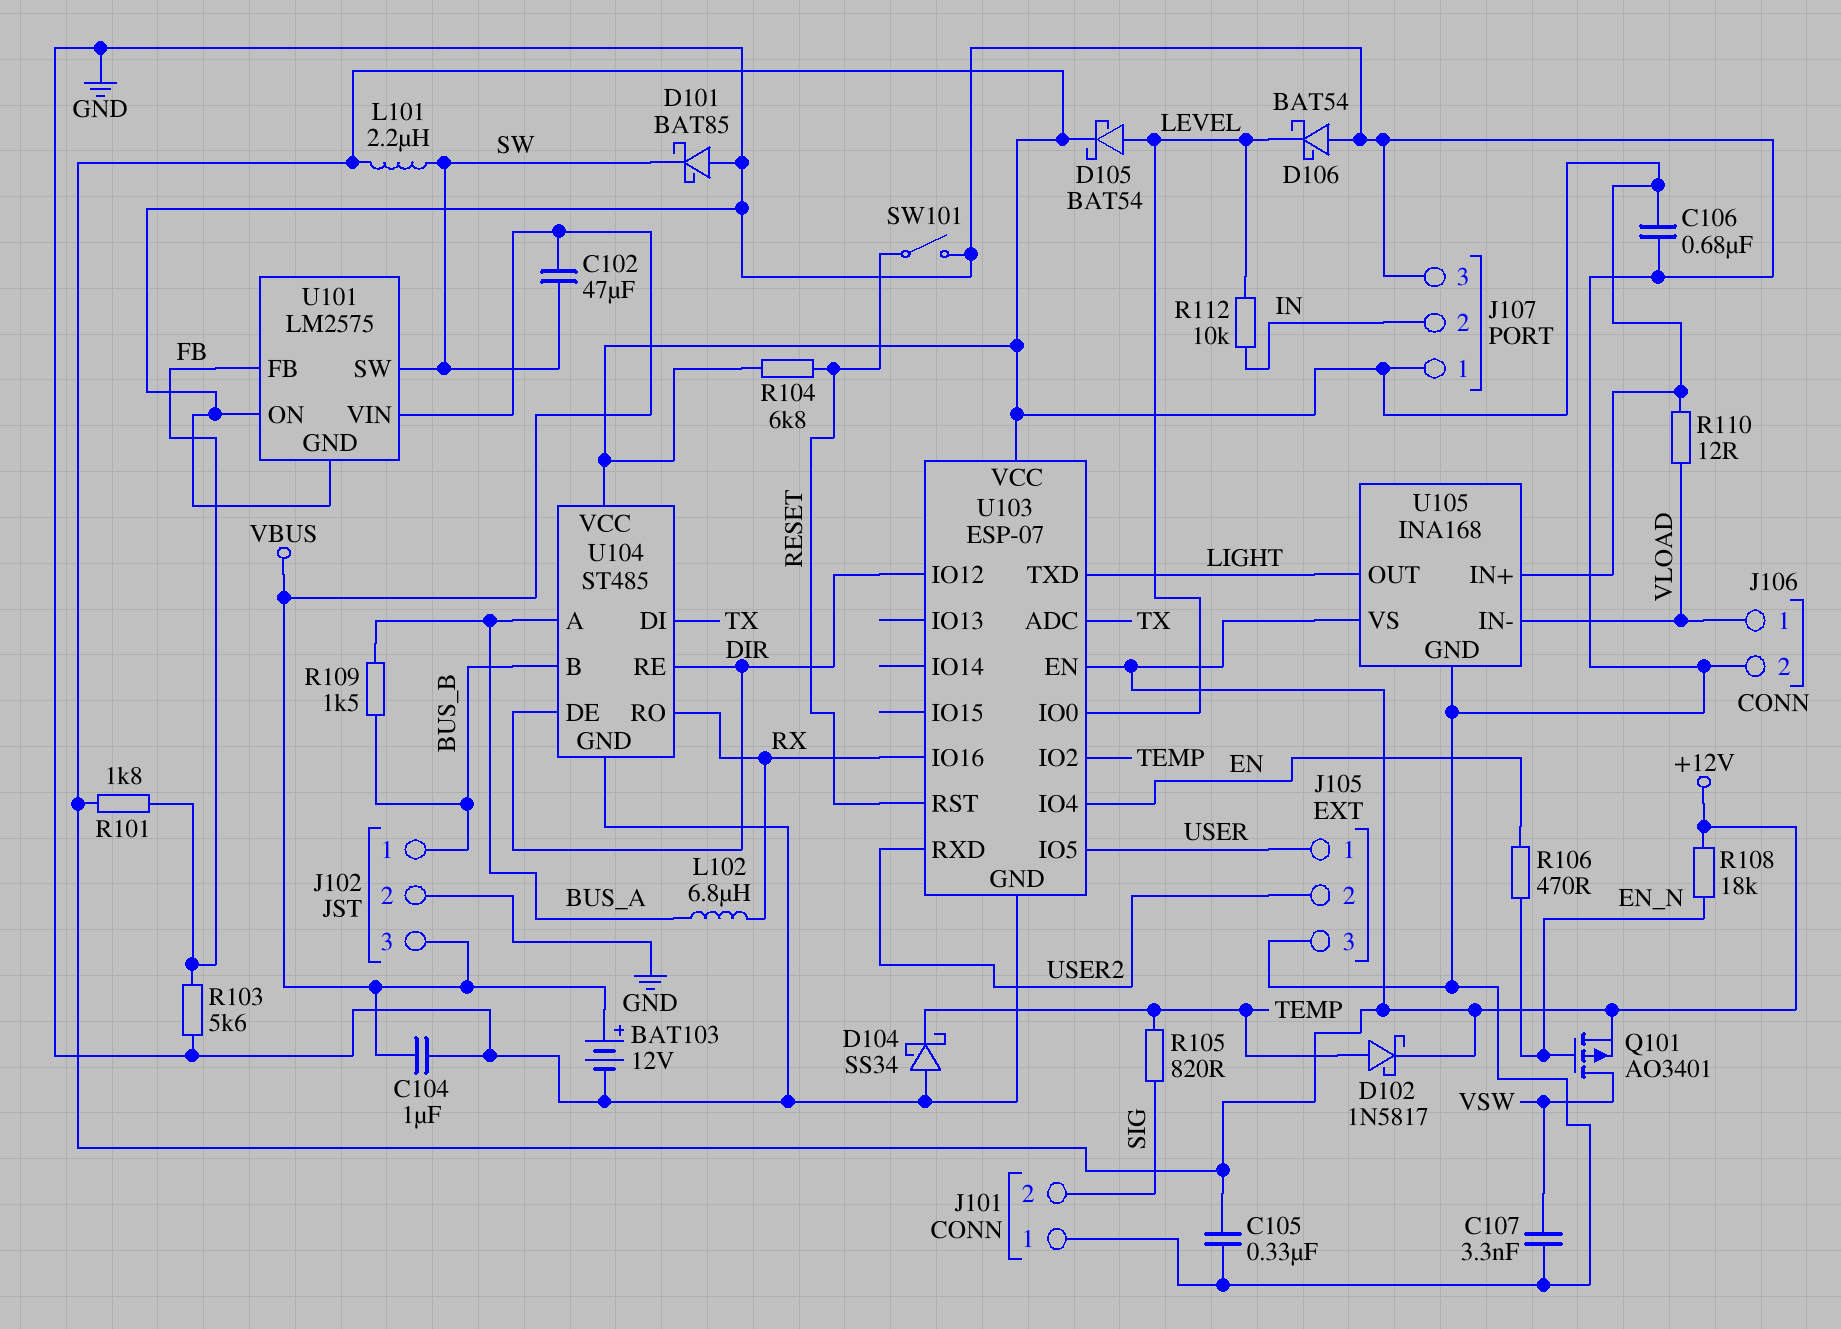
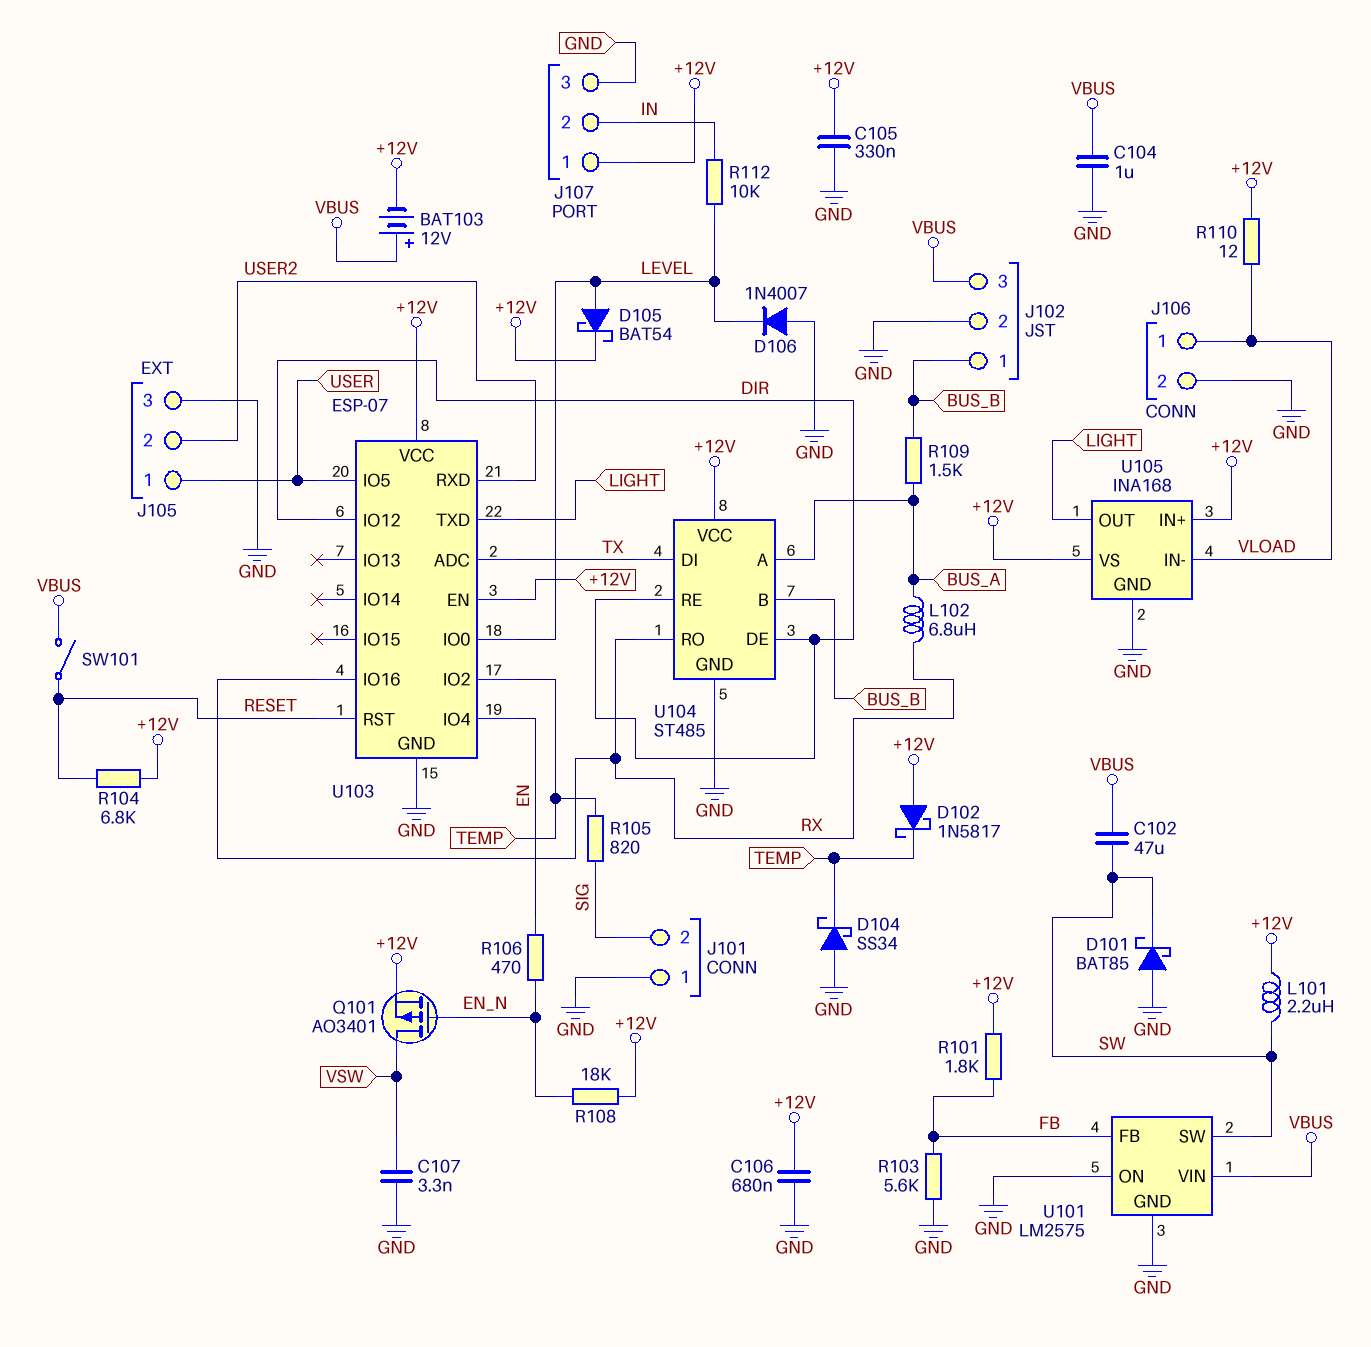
BAT103: 12V (plus VBUS, minus GND) -> 12V (plus VBUS, minus +12V)
D102: schottky 1N5817 (A TEMP, K +12V) -> schottky 1N5817 (A +12V, K TEMP)
D106: schottky BAT54 (A GND, K LEVEL) -> diode 1N4007 (A GND, K LEVEL)
SW101: switch (GND, RESET) -> switch (RESET, VBUS)

